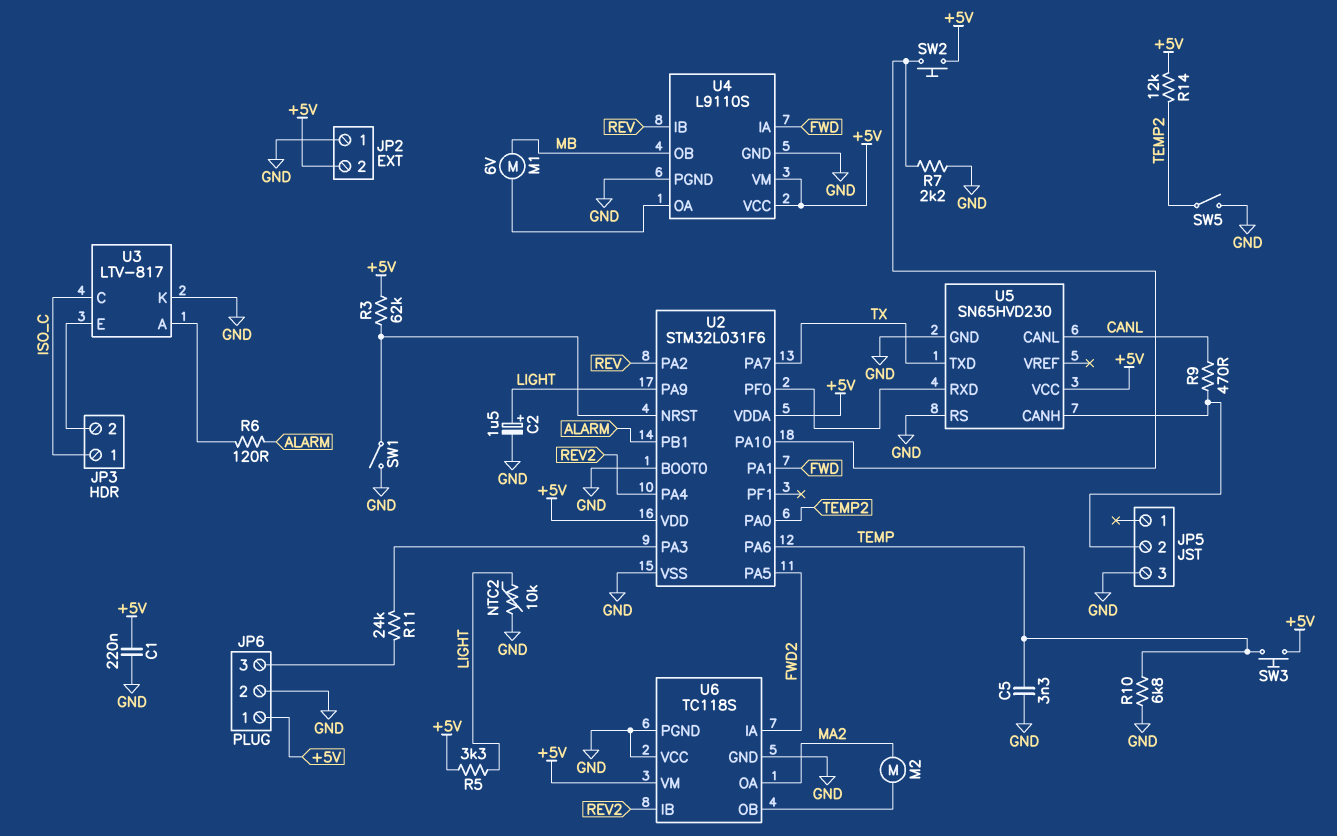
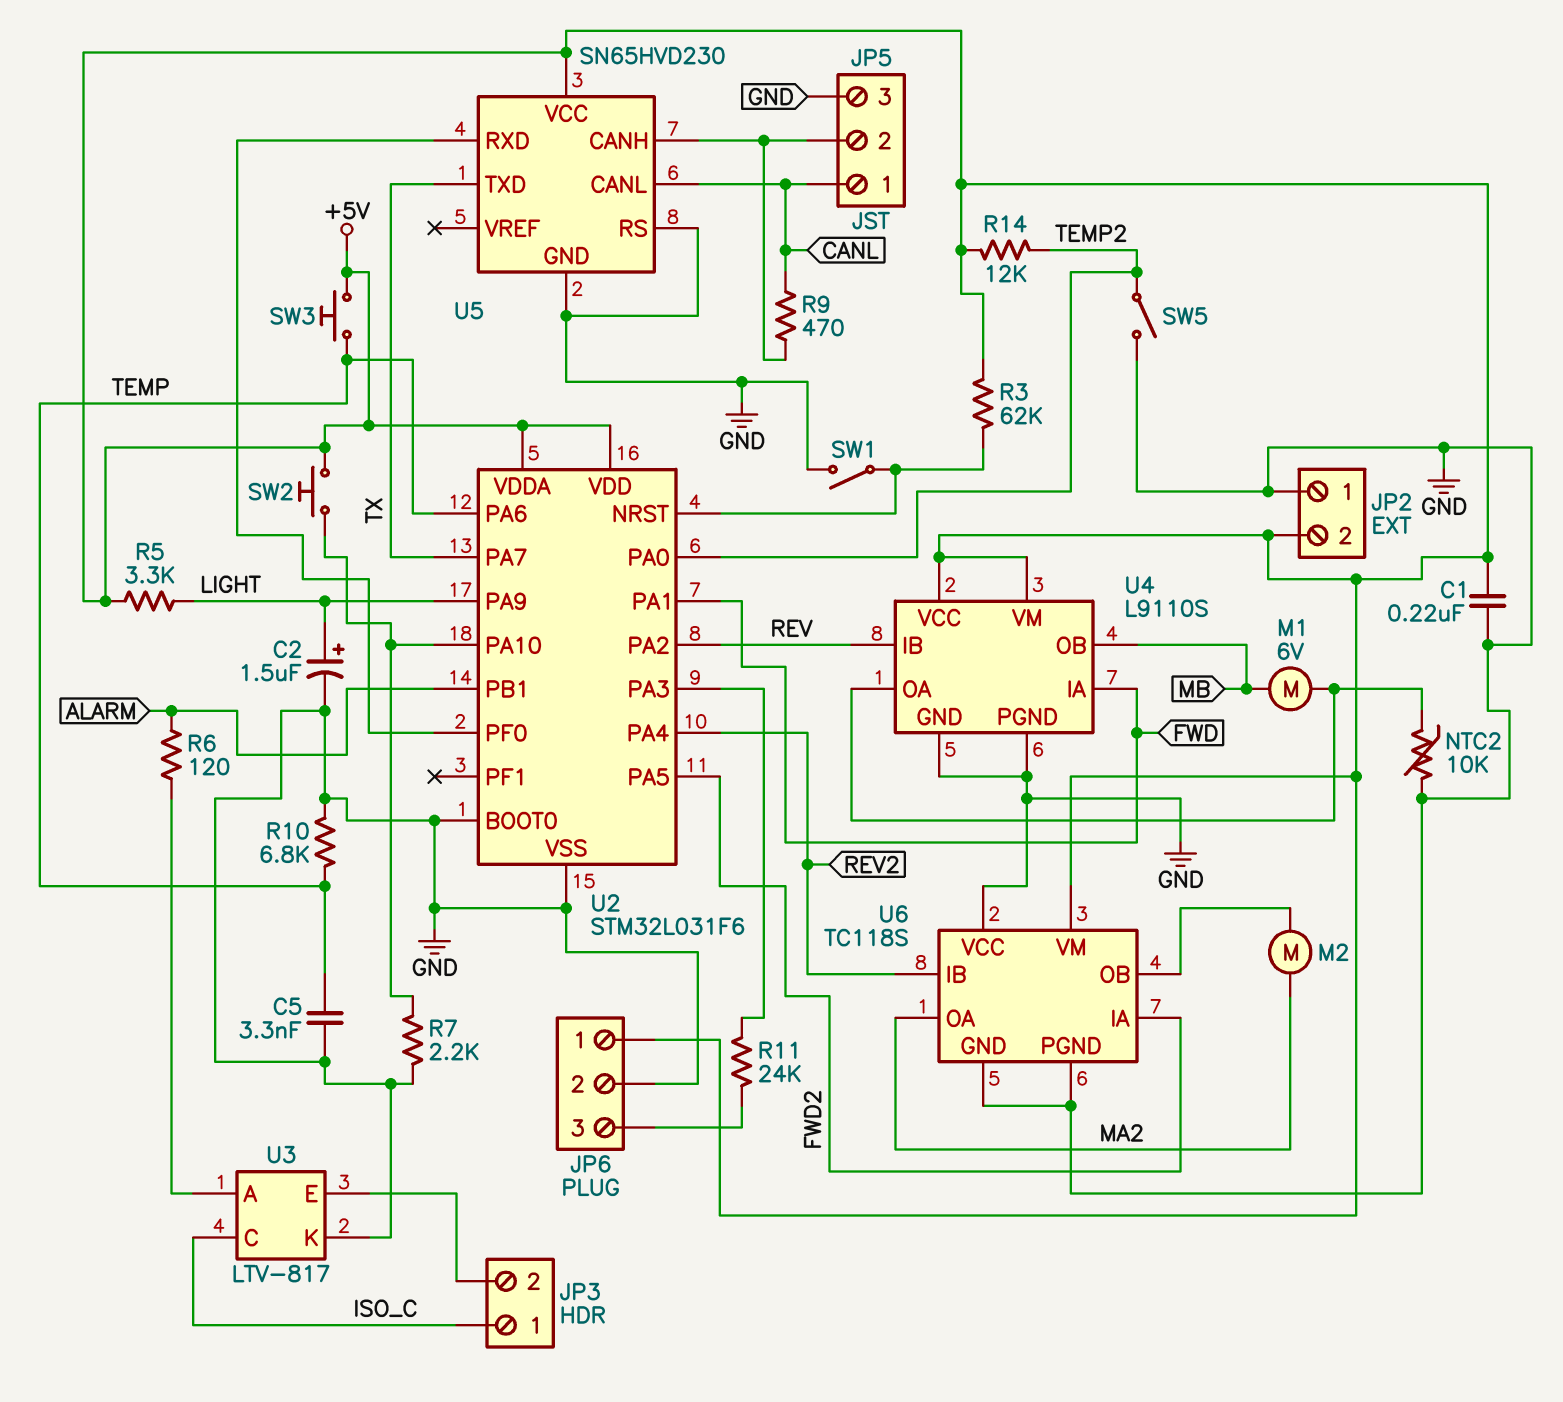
JP5 pin 1: none -> CANL
NTC2: 10k (GND, LIGHT) -> 10k (GND, U4/OA)

